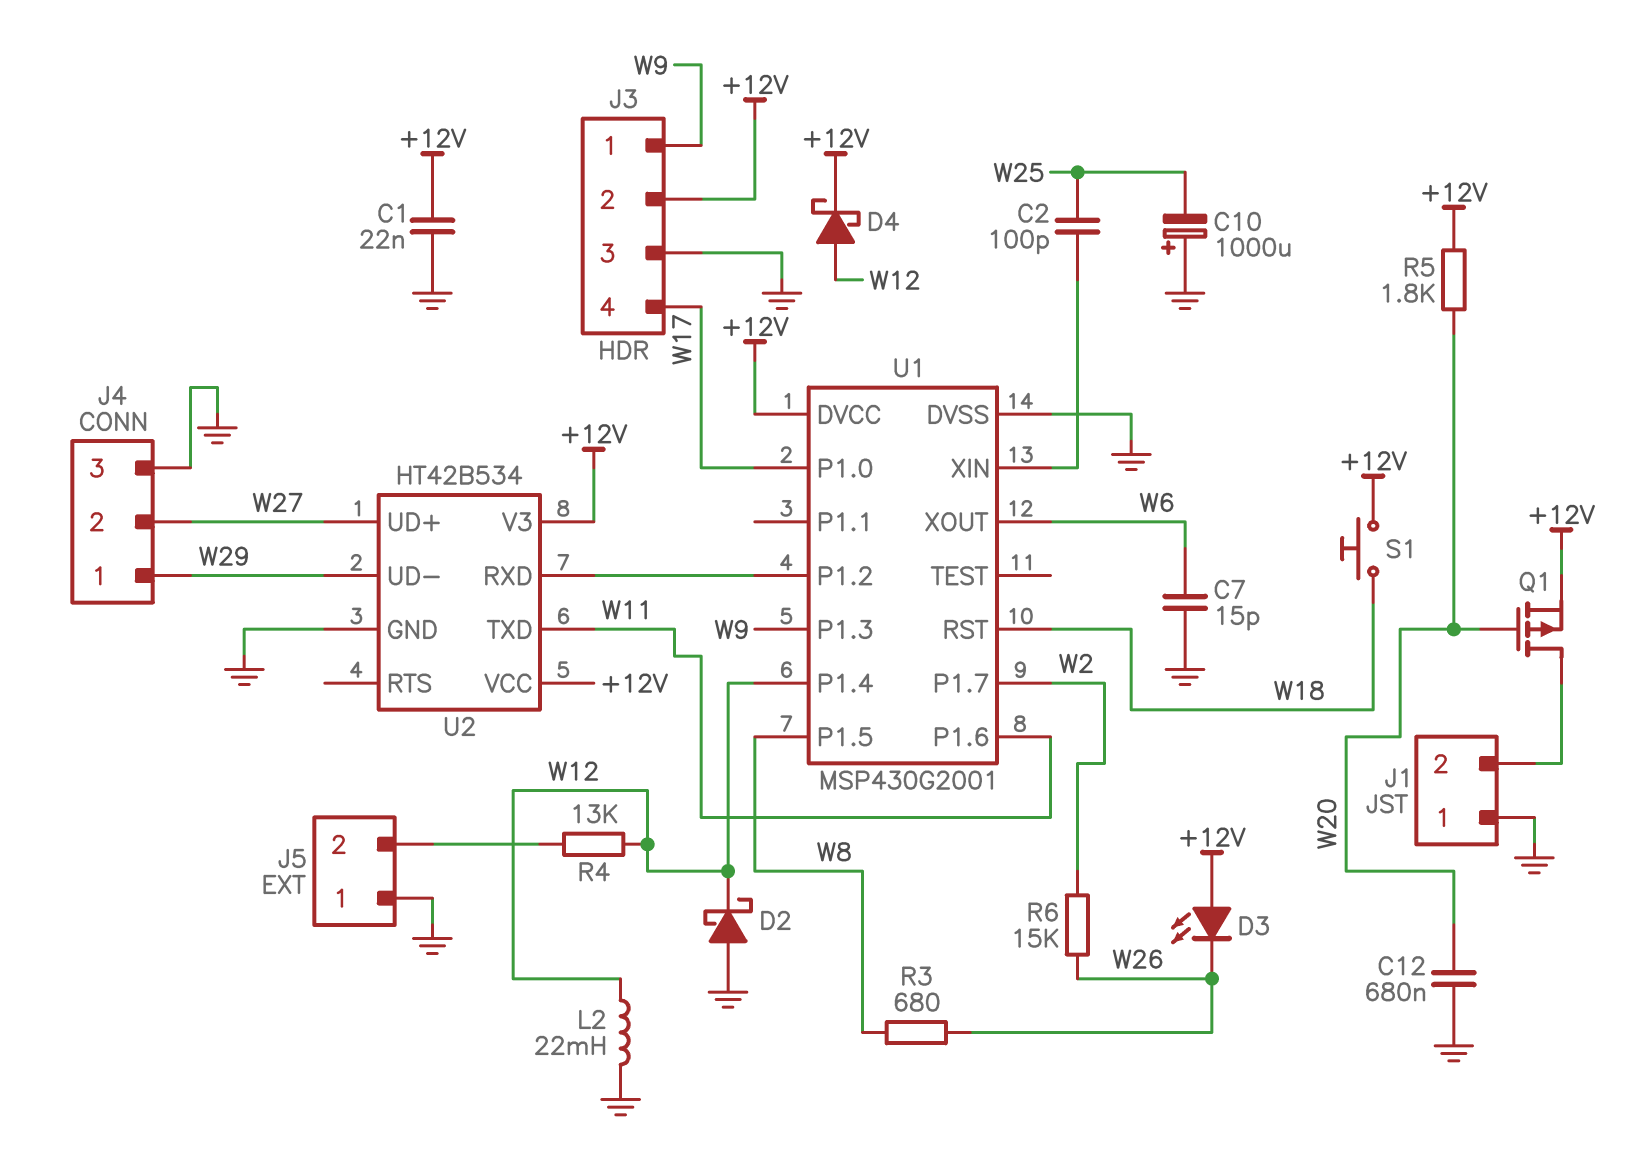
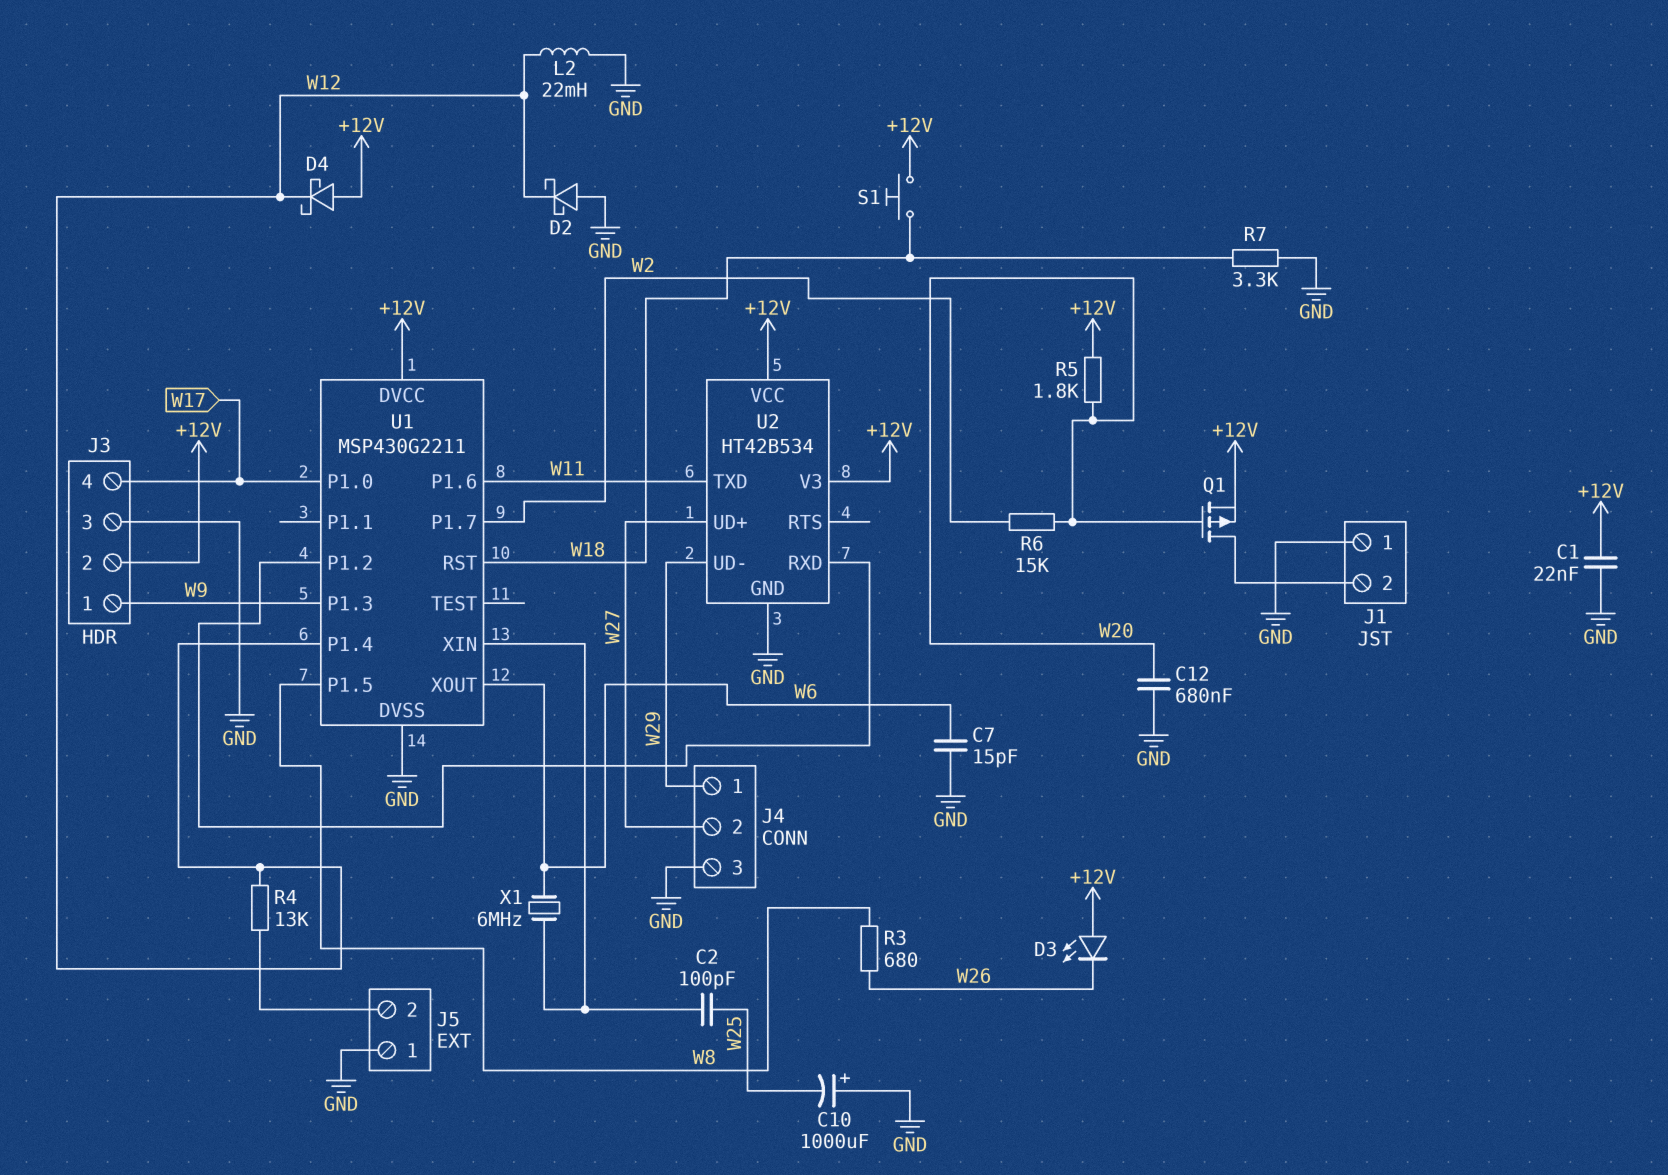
D4: schottky (A W12, K +12V) -> schottky (A +12V, K W12)
R6: 15k (W2, W26) -> 15k (W2, W20)
R7: none -> 3.3k (GND, W18)
U1: MSP430G2001 -> MSP430G2211
X1: none -> 6MHz (U1/XIN, W6)

